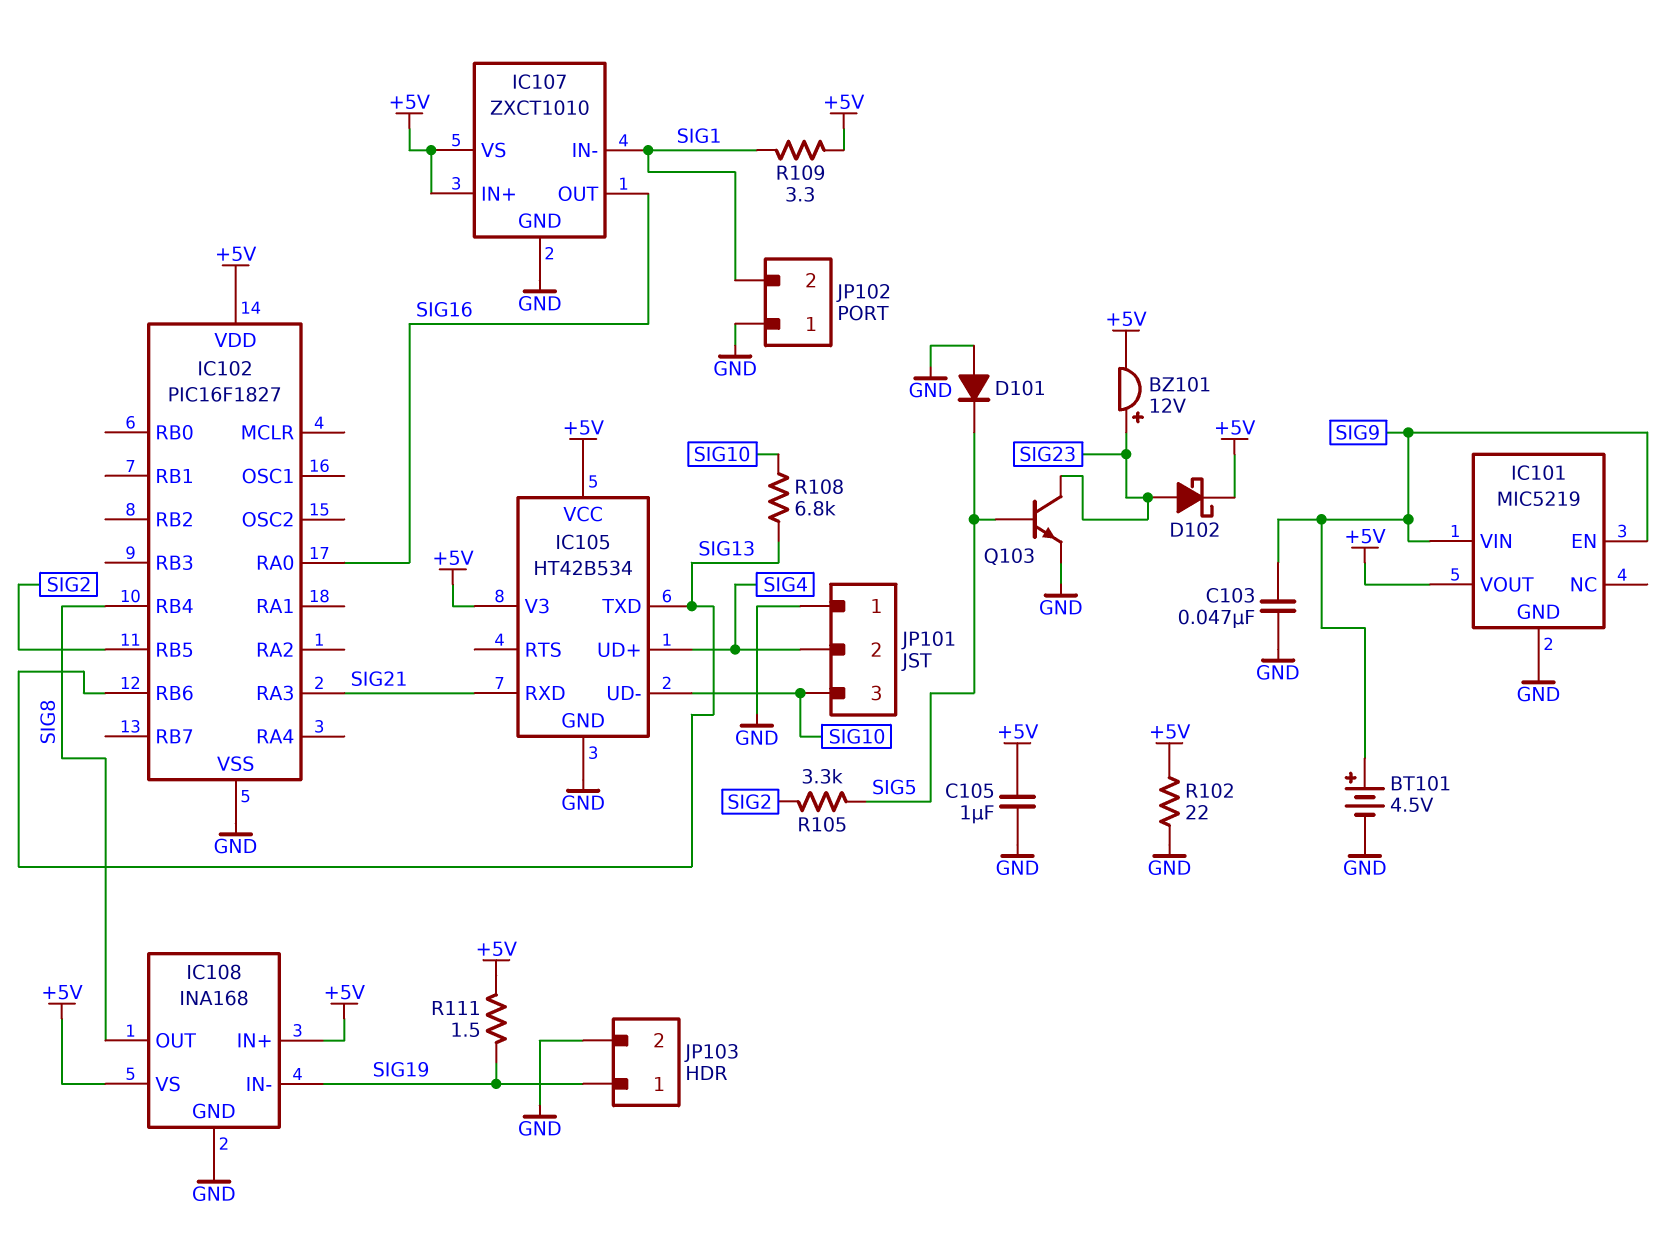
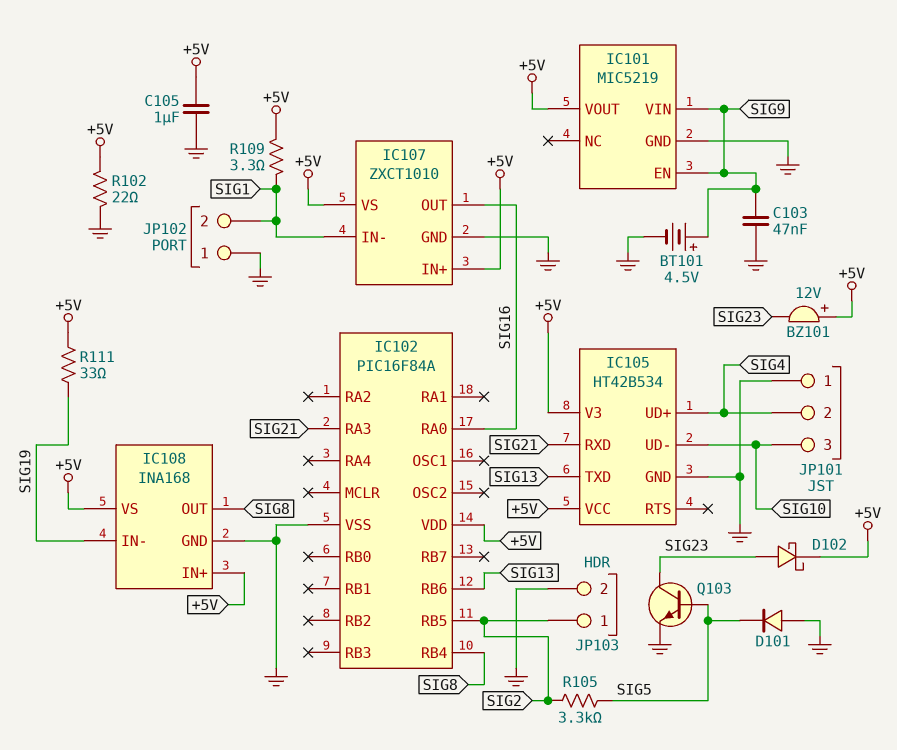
BZ101: buzzer 12V (plus SIG23, minus +5V) -> buzzer 12V (plus +5V, minus SIG23)
IC102: PIC16F1827 -> PIC16F84A
JP103 pin 1: SIG19 -> SIG2
R108: 6.8k (SIG10, SIG13) -> none
R111: 1.5 (+5V, SIG19) -> 33 (+5V, SIG19)

